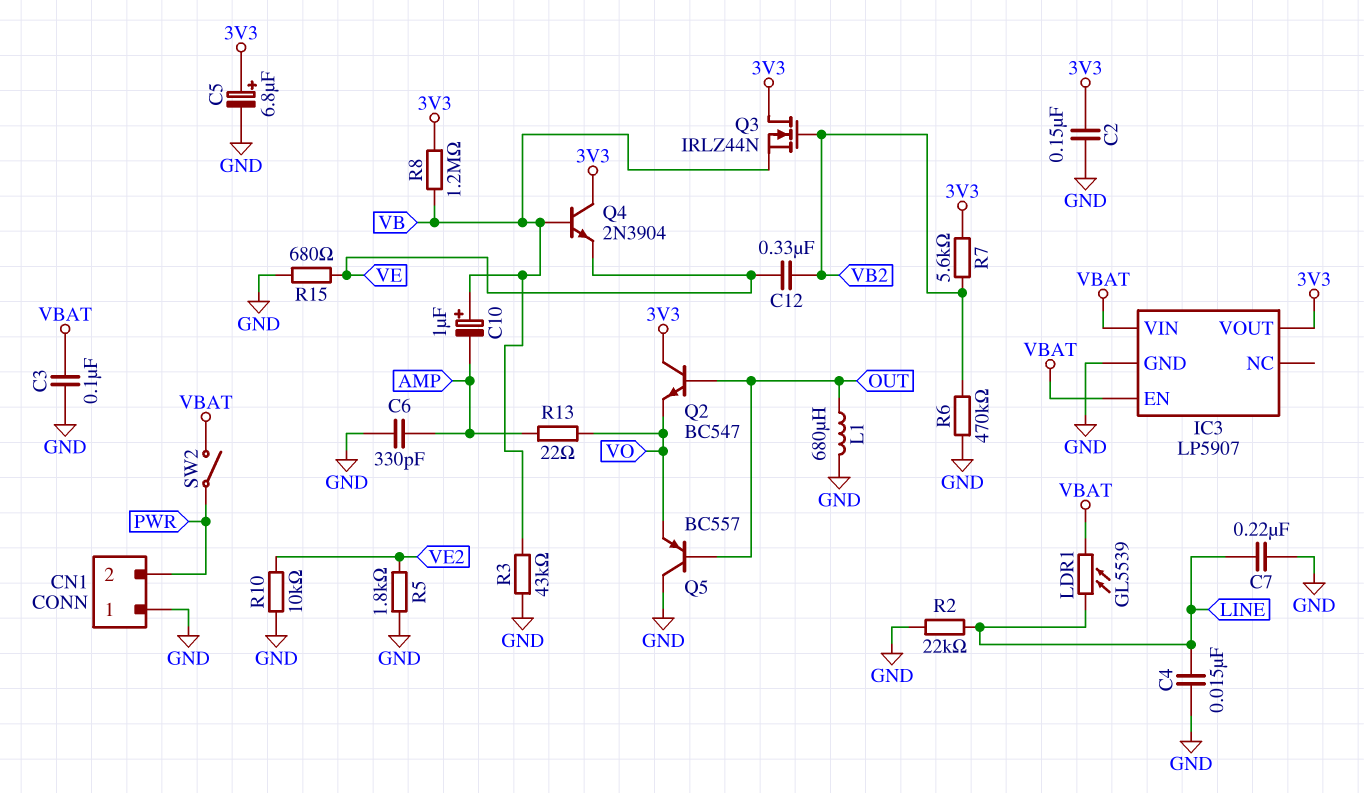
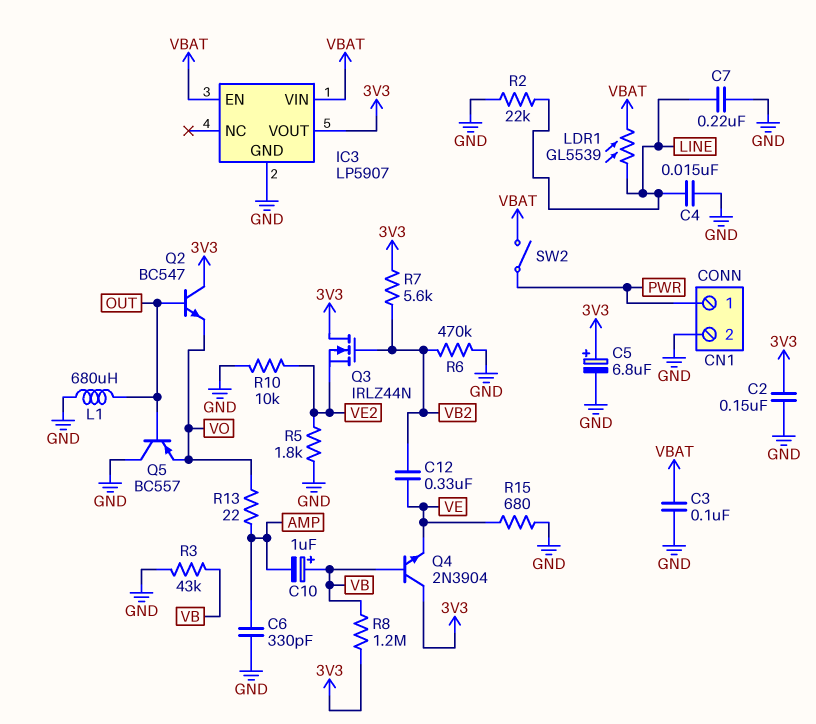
CN1 pin 1: GND -> PWR
CN1 pin 2: PWR -> GND
Q3: NMOS IRLZ44N (G VB2, D 3V3, S VB) -> NMOS IRLZ44N (G VB2, D 3V3, S VE2)

